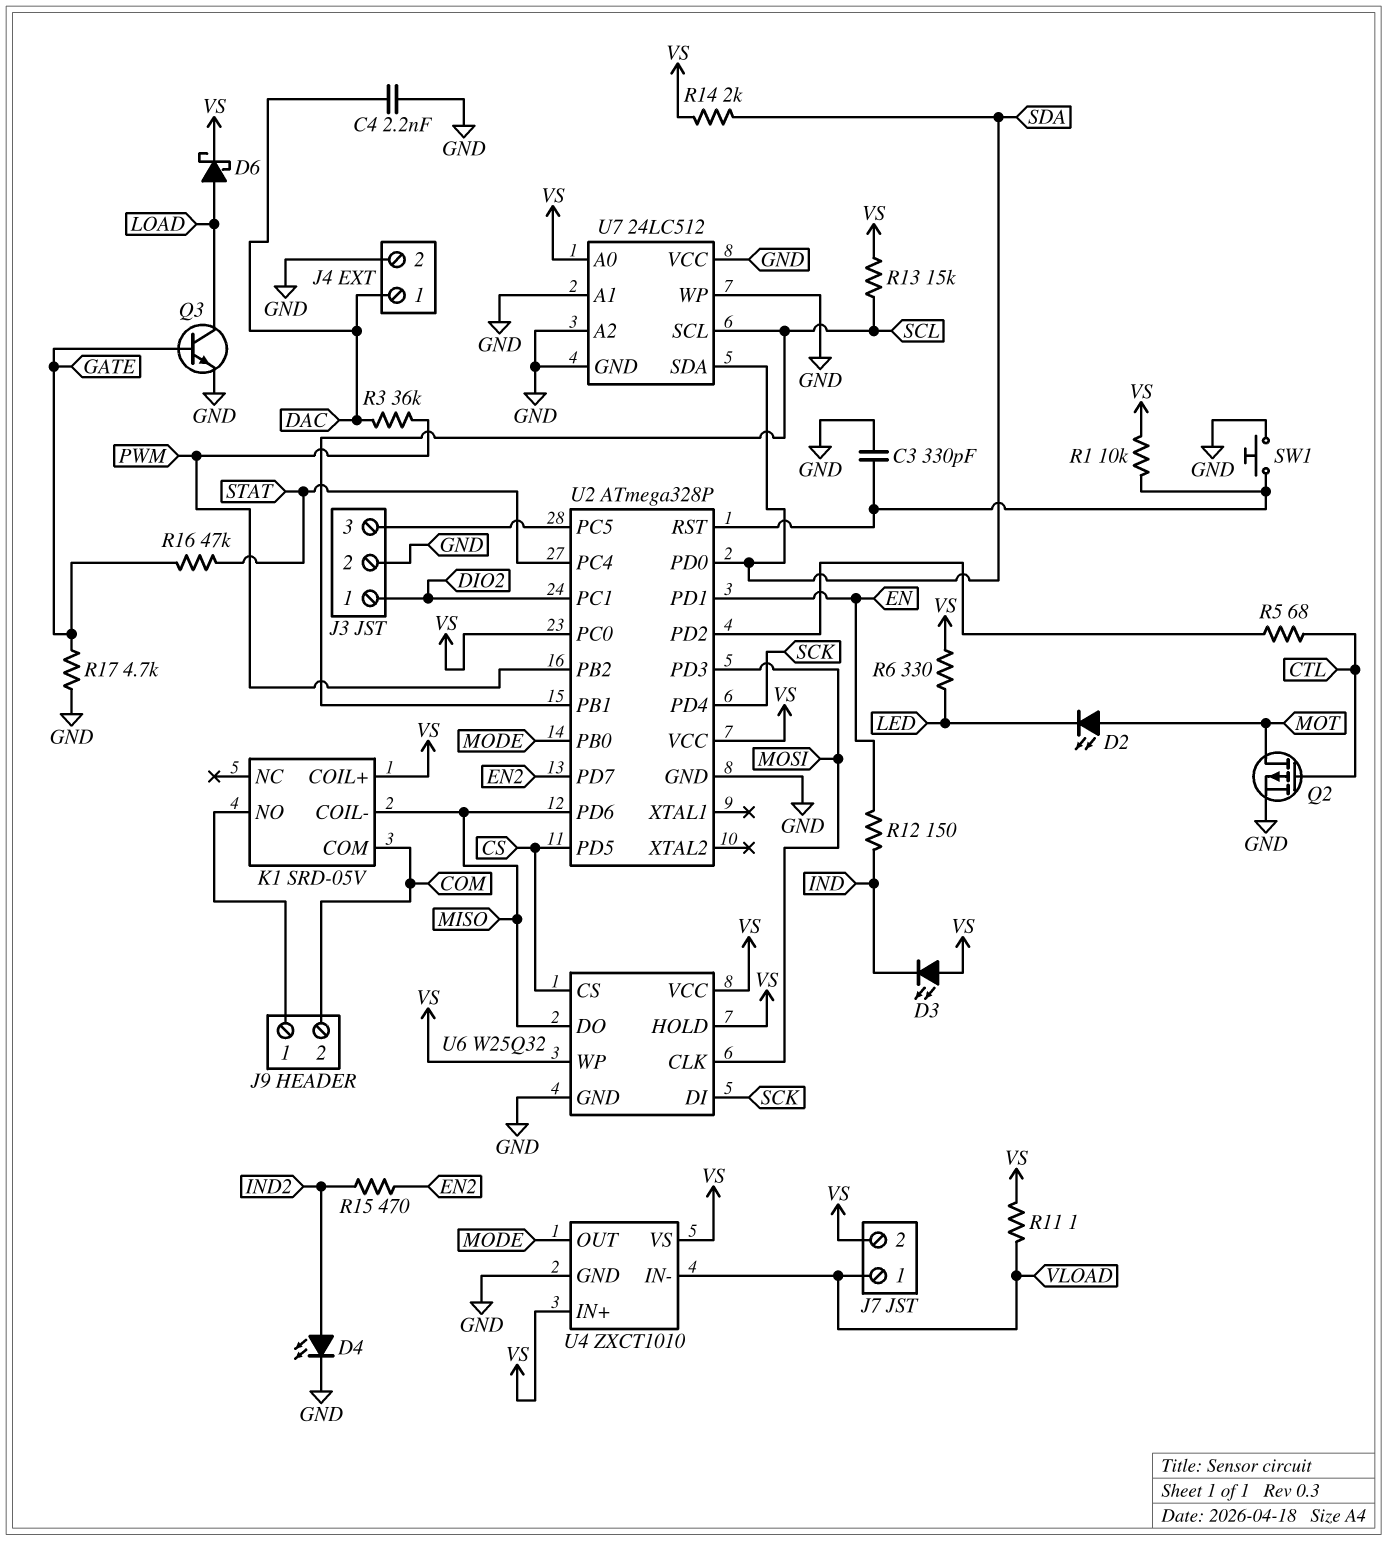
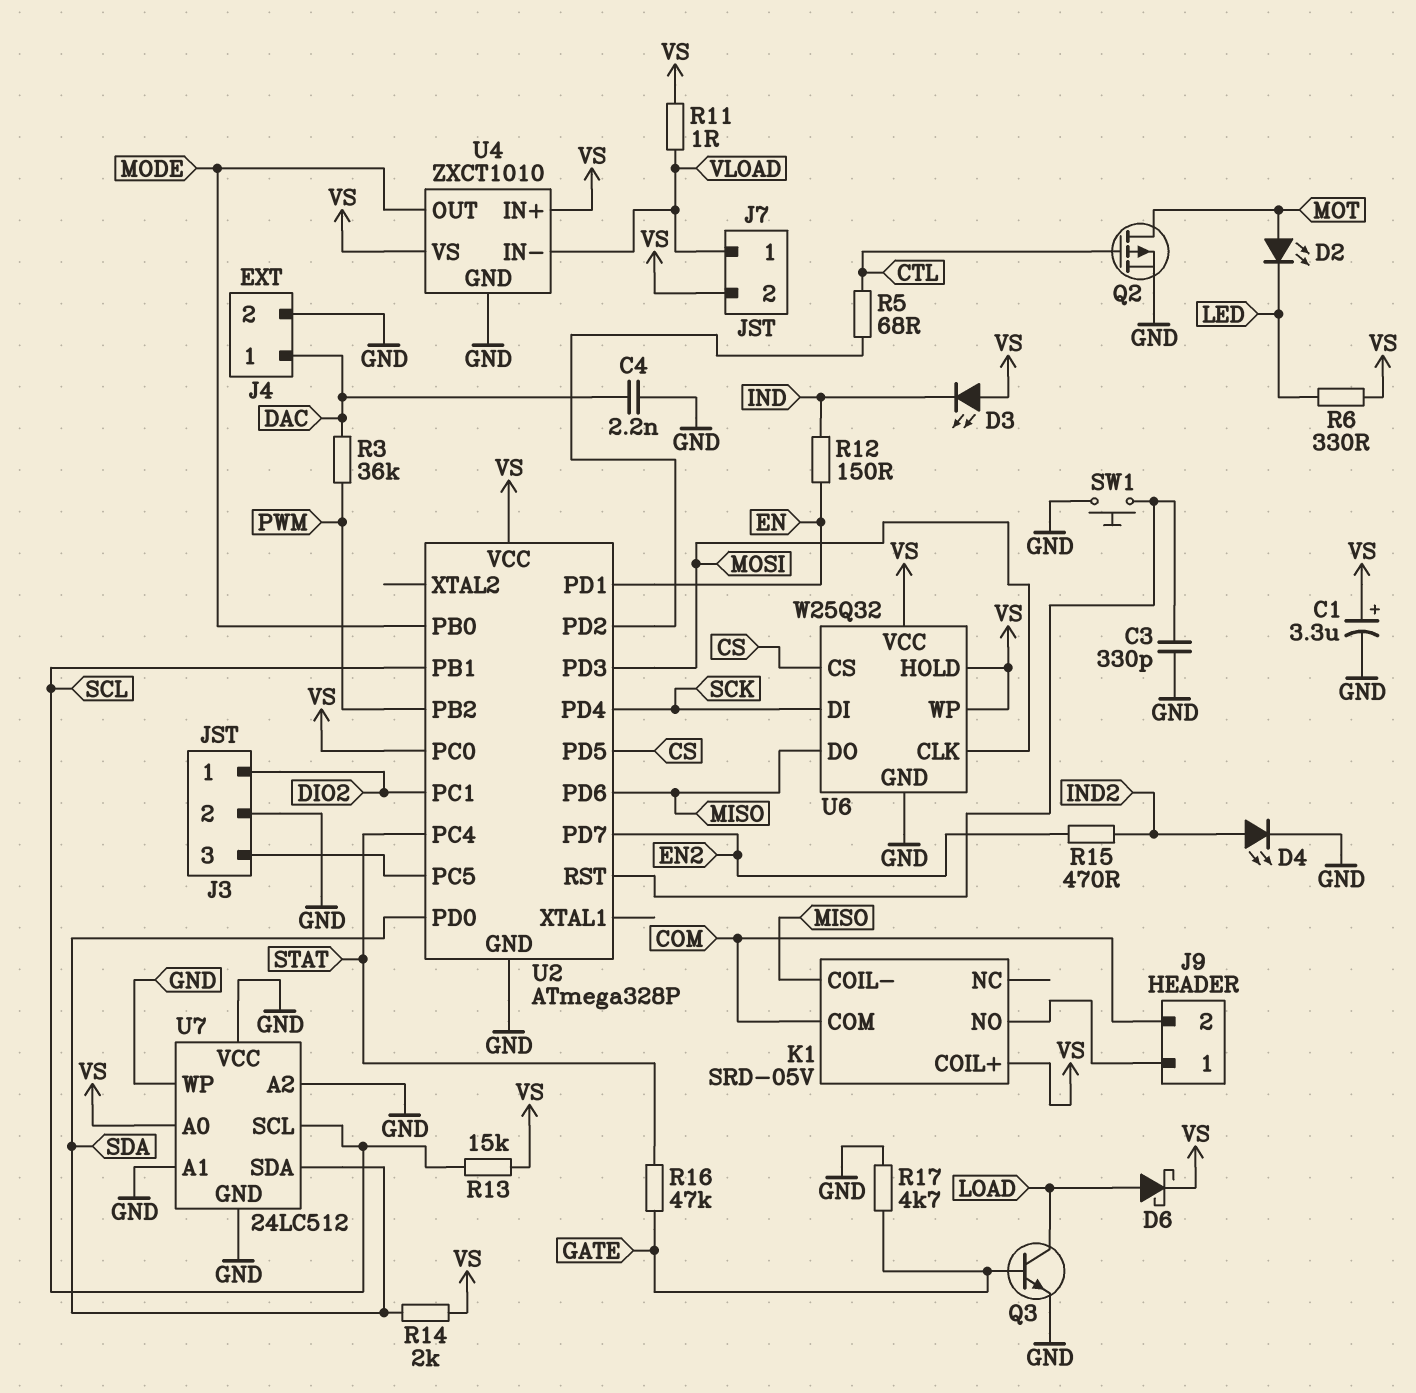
C1: none -> 3.3uF (plus VS, minus GND)
R1: 10k (U2/RST, VS) -> none

